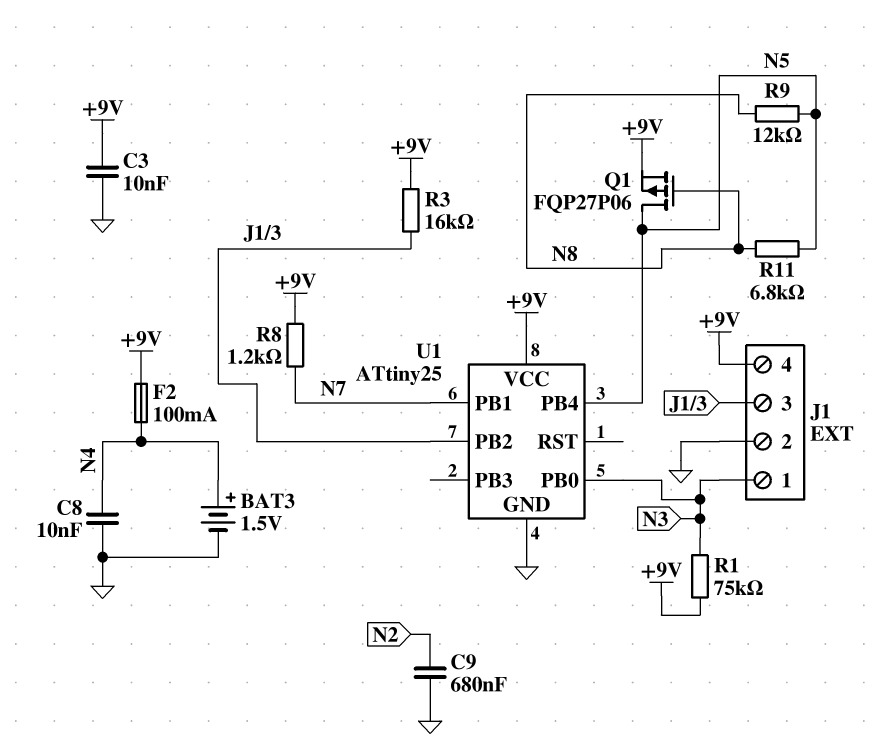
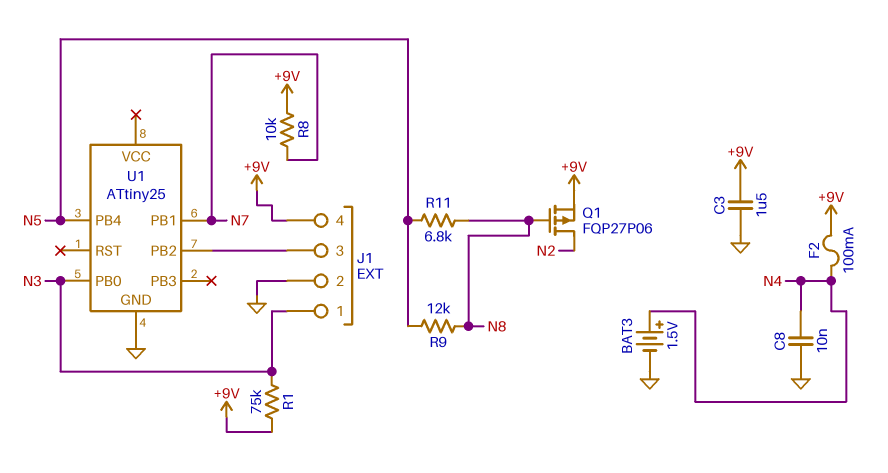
C3: 10nF (+9V, GND) -> 1.5uF (+9V, GND)
C9: 680nF (GND, N2) -> none
Q1: PMOS FQP27P06 (G N8, D N5, S +9V) -> PMOS FQP27P06 (G N8, D N2, S +9V)
R3: 16k (+9V, J1/3) -> none
R8: 1.2k (+9V, N7) -> 10k (+9V, N7)
U1 pin VCC: +9V -> none

